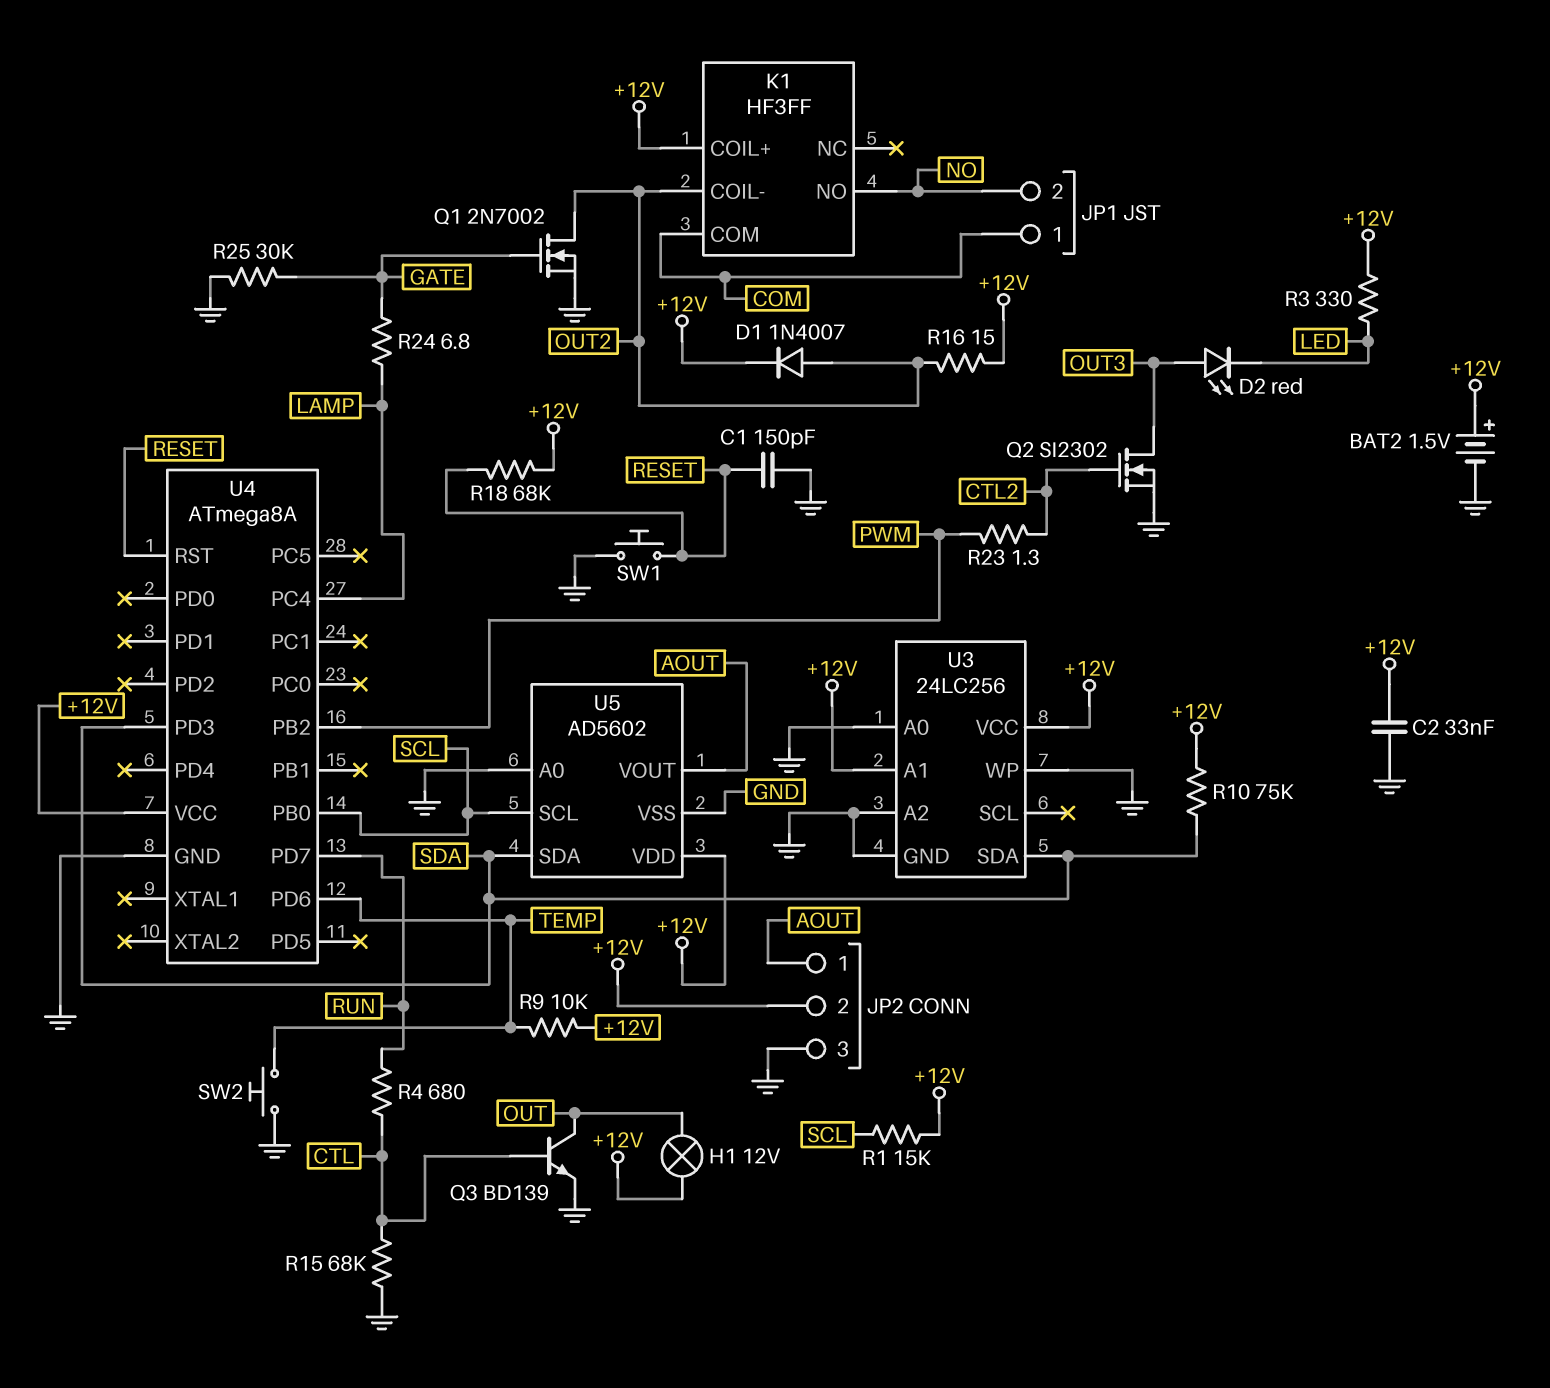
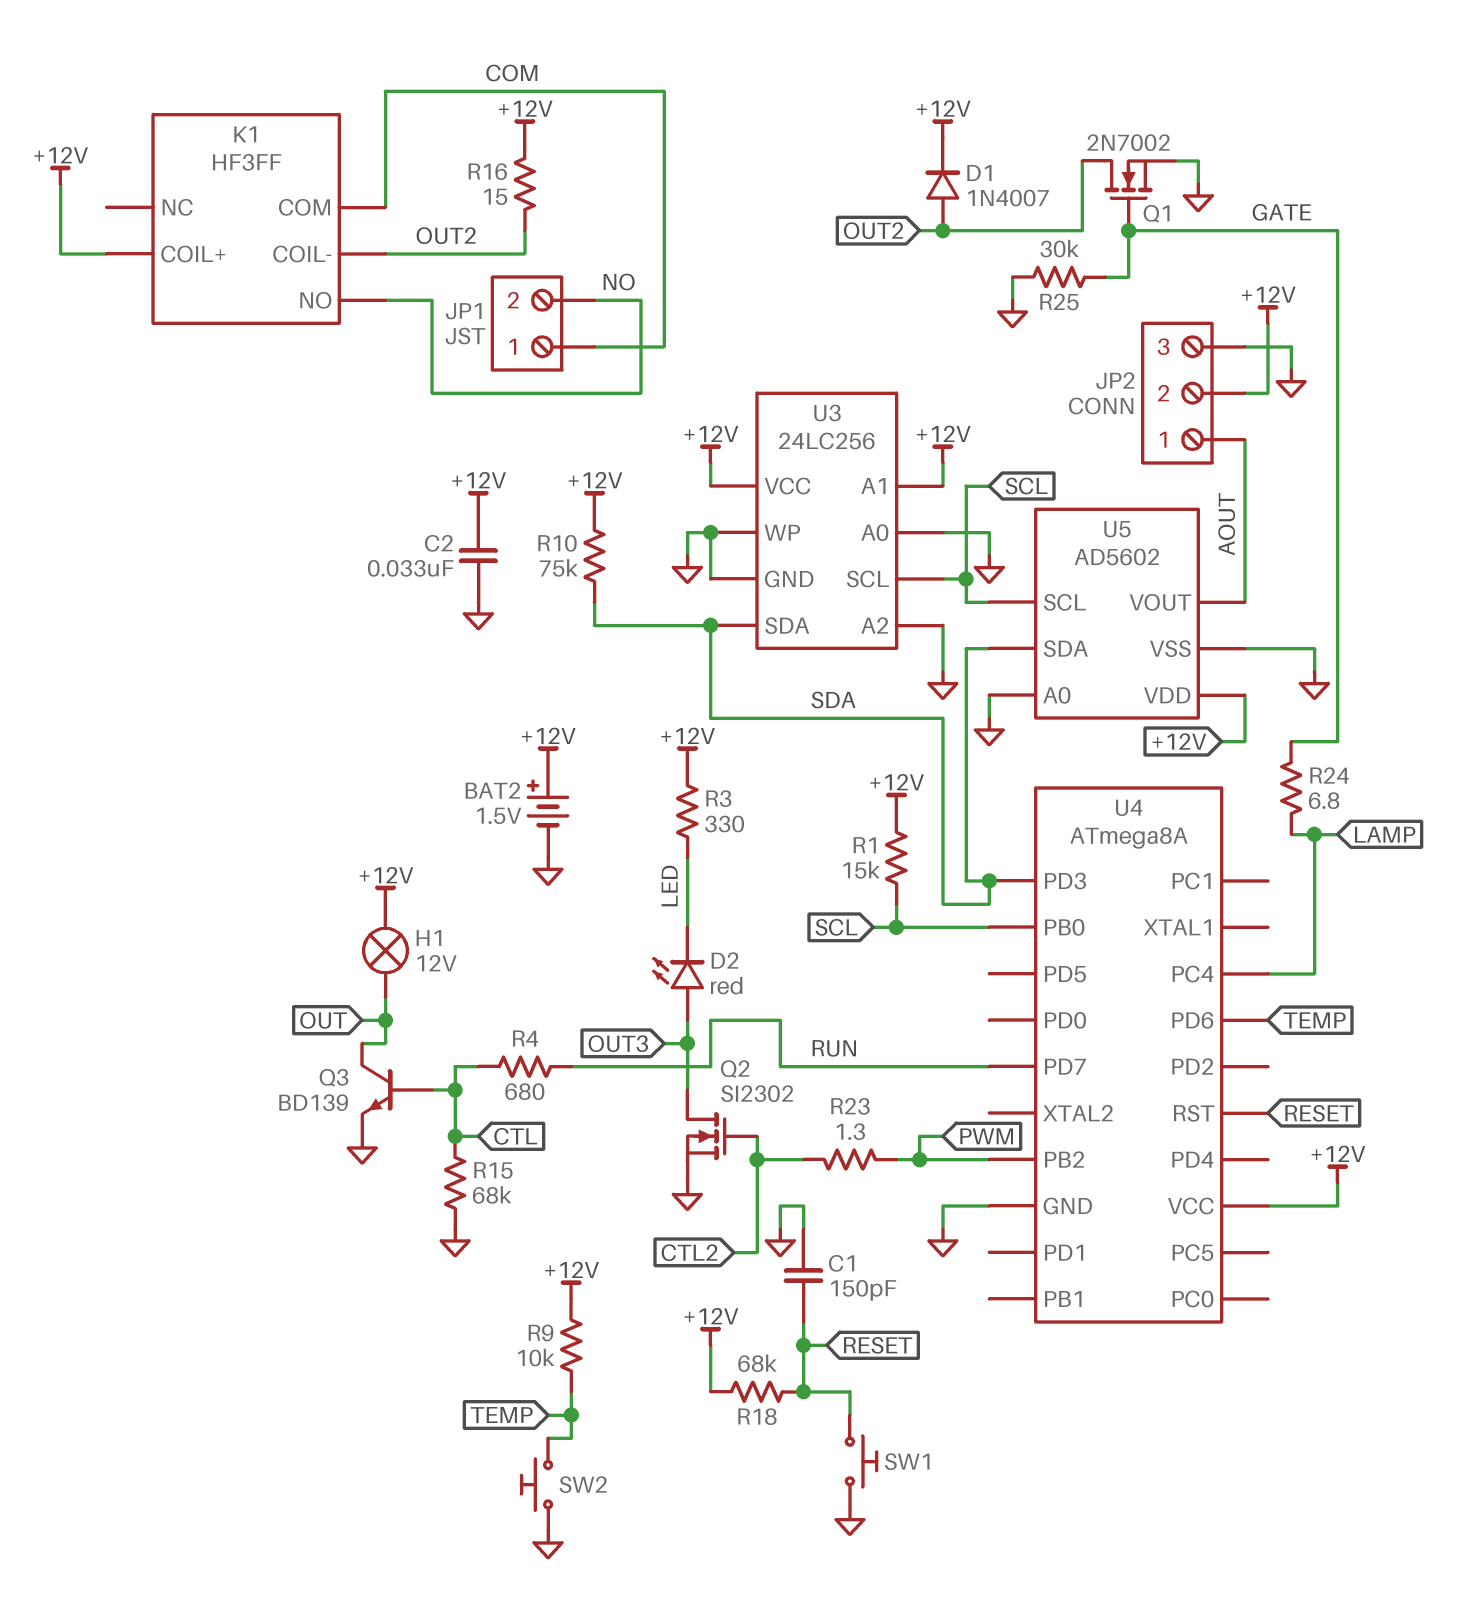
U3 pin SCL: none -> SCL

